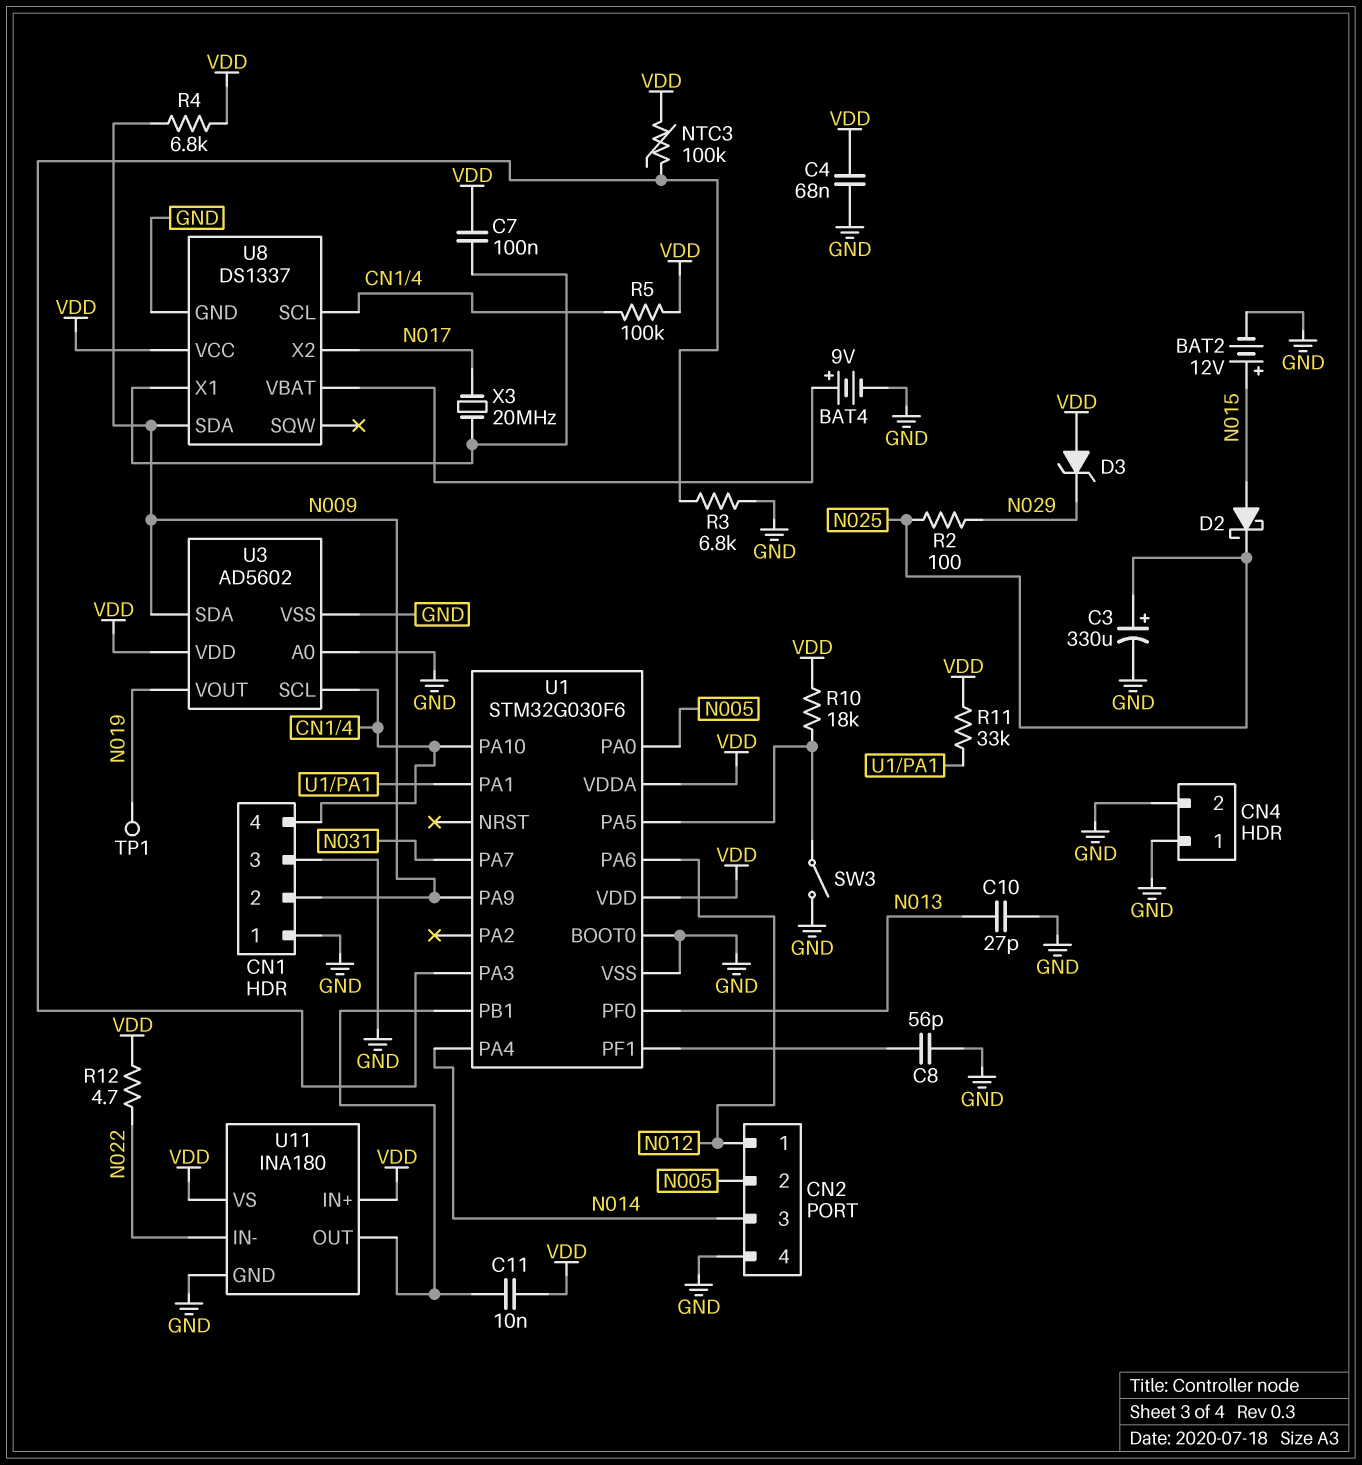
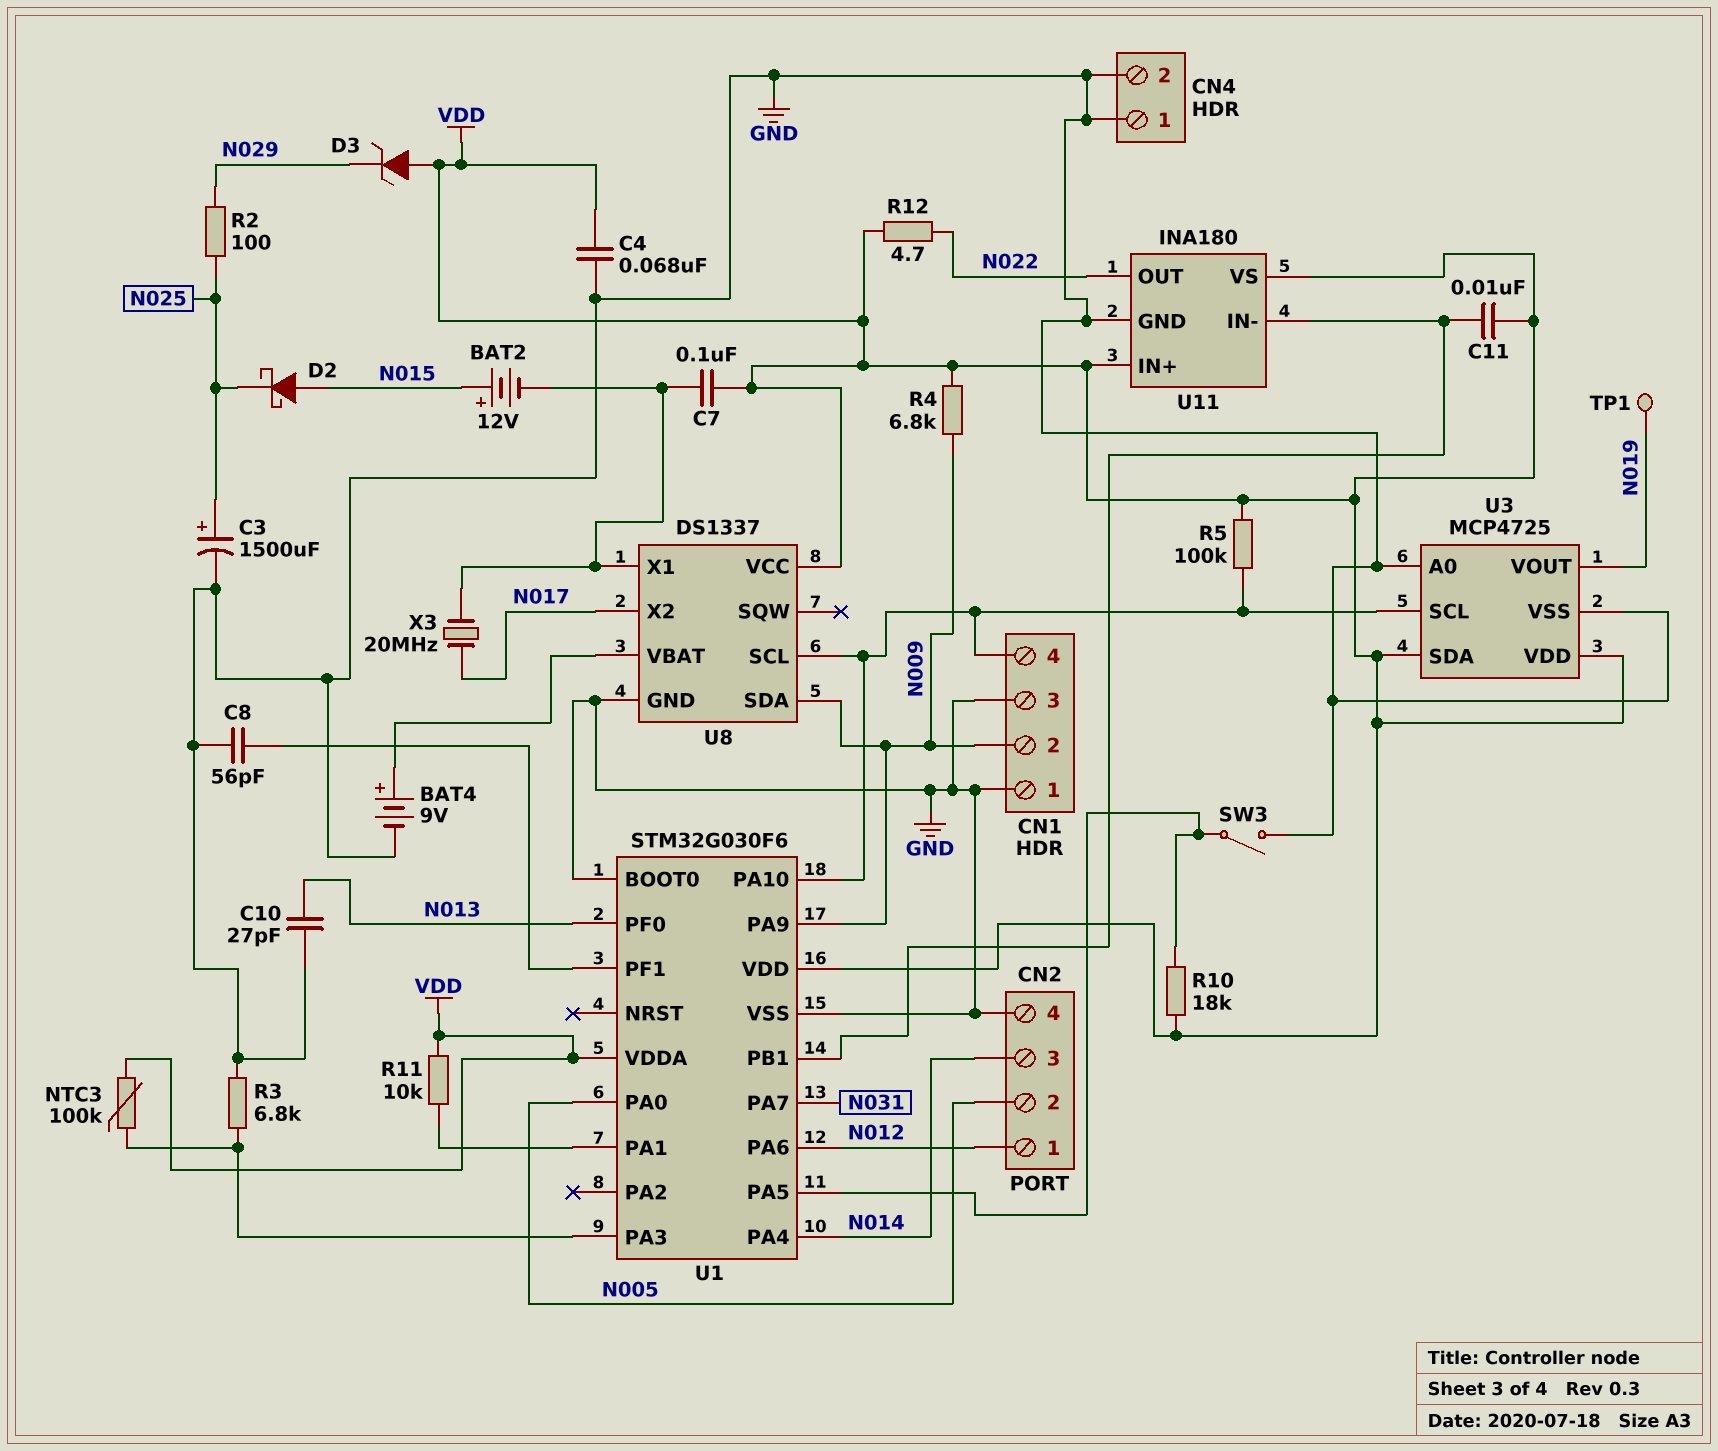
BAT2: 12V (plus N015, minus GND) -> 12V (plus N015, minus U8/X1)
C3: 330uF (plus N025, minus GND) -> 1500uF (plus N025, minus GND)
R11: 33k (U1/PA1, VDD) -> 10k (U1/PA1, VDD)
U3: AD5602 -> MCP4725
U3 pin SDA: N009 -> VDD
U11 pin IN-: N022 -> U1/PB1
U11 pin OUT: U1/PB1 -> N022

